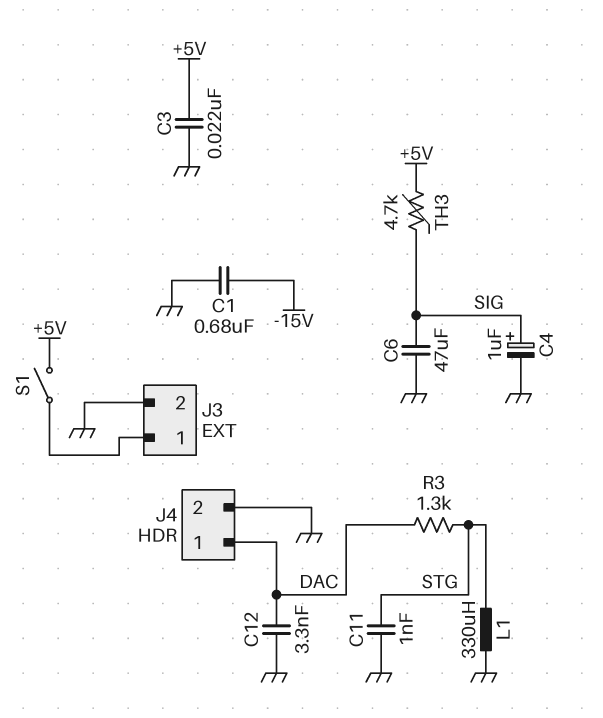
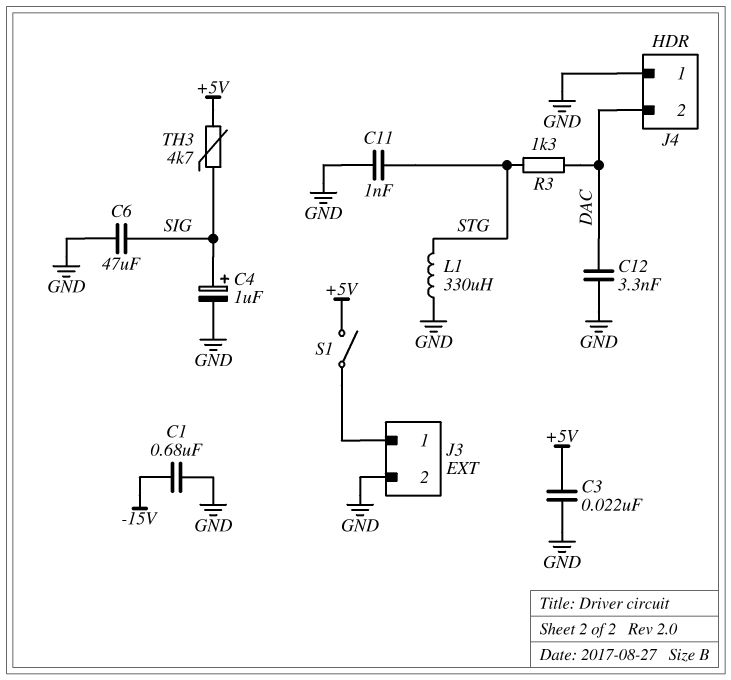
J4 pin 1: DAC -> GND
J4 pin 2: GND -> DAC

